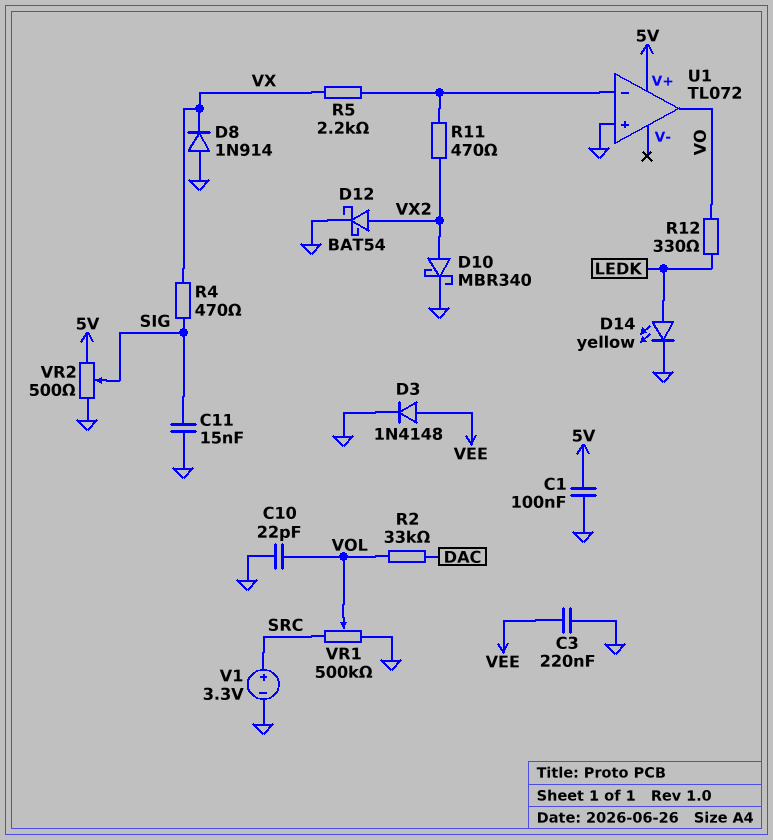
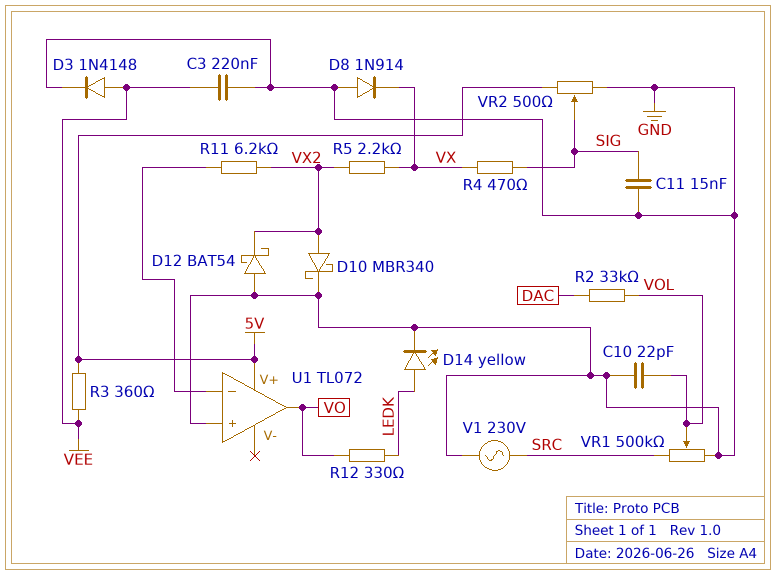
C1: 100nF (5V, GND) -> none
D12: schottky BAT54 (A VX2, K GND) -> schottky BAT54 (A GND, K VX2)
R3: none -> 360 (5V, VEE)
R5: 2.2k (U1/in-, VX) -> 2.2k (VX, VX2)
R11: 470 (U1/in-, VX2) -> 6.2k (U1/in-, VX2)
V1: 3.3V (plus SRC, minus GND) -> AC 230V (GND, SRC)

